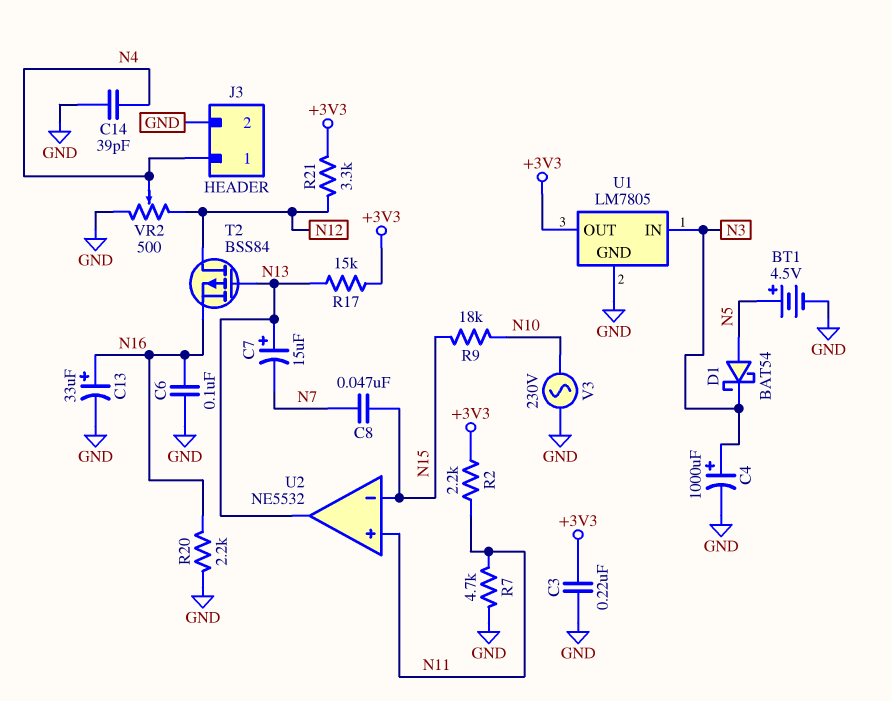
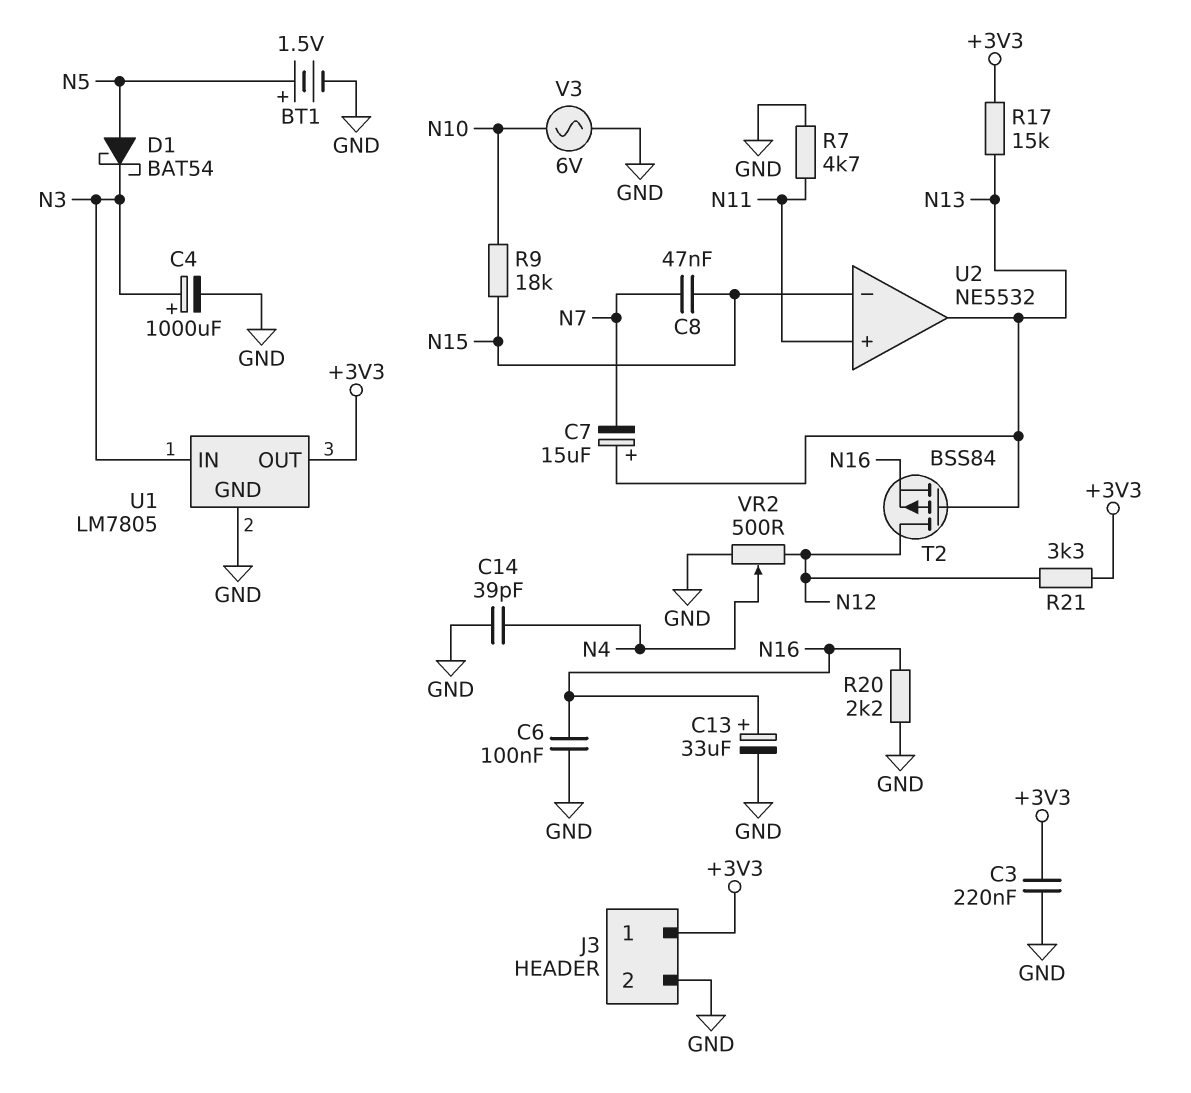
BT1: 4.5V (plus N5, minus GND) -> 1.5V (plus N5, minus GND)
J3 pin 1: N4 -> +3V3
R2: 2.2k (+3V3, N11) -> none
V3: AC 230V (GND, N10) -> AC 6V (GND, N10)

